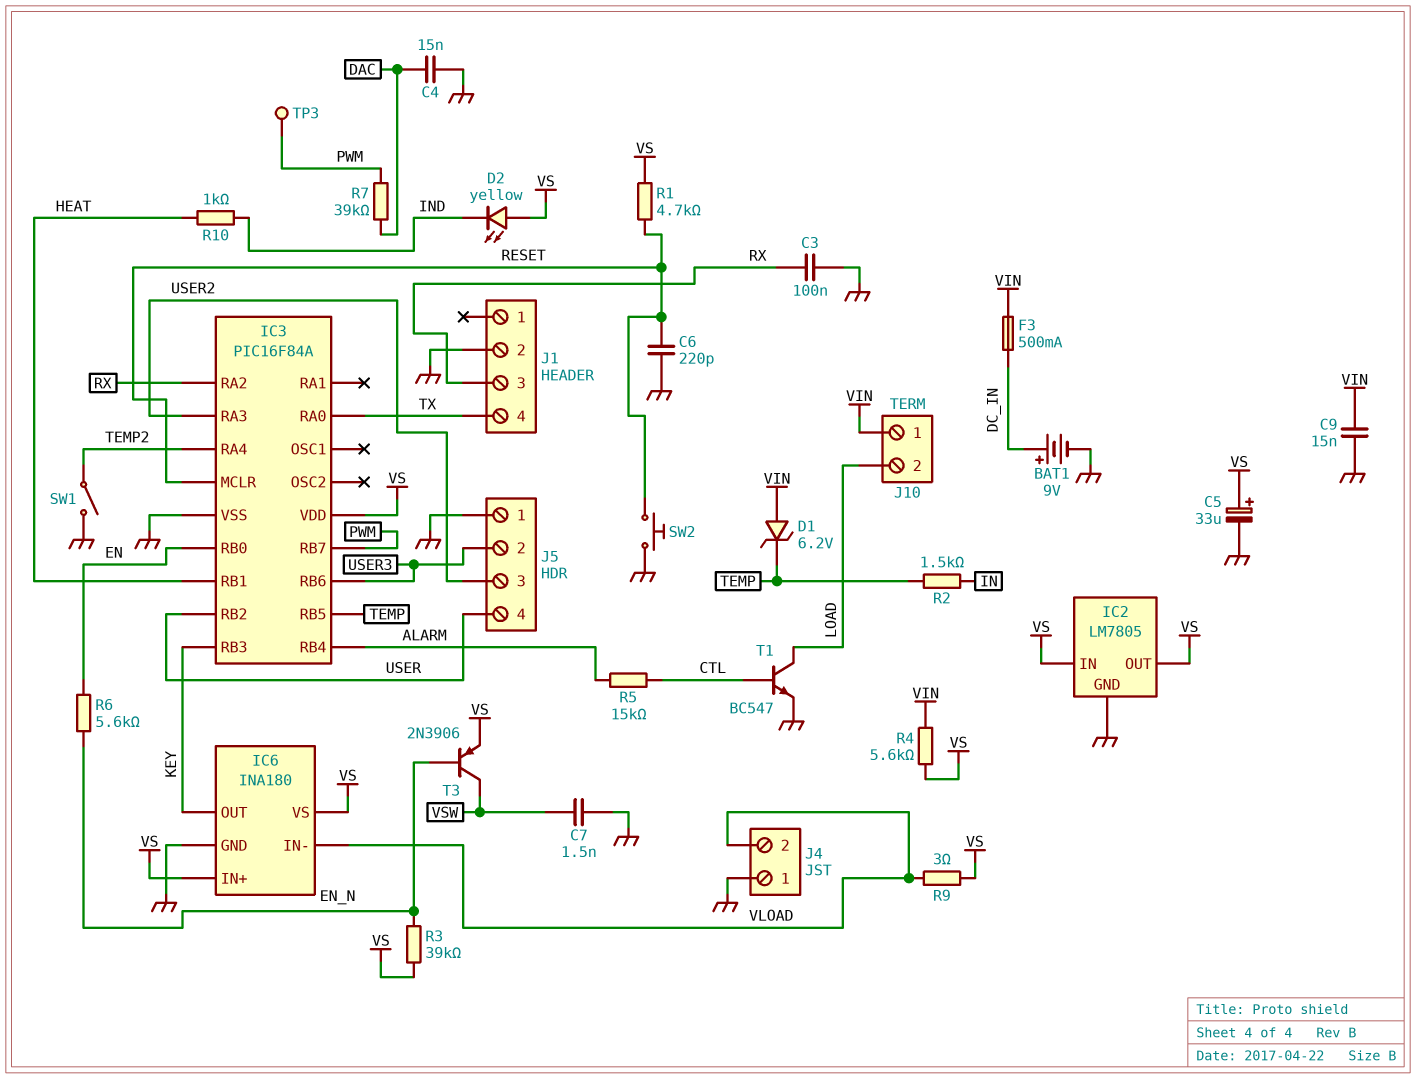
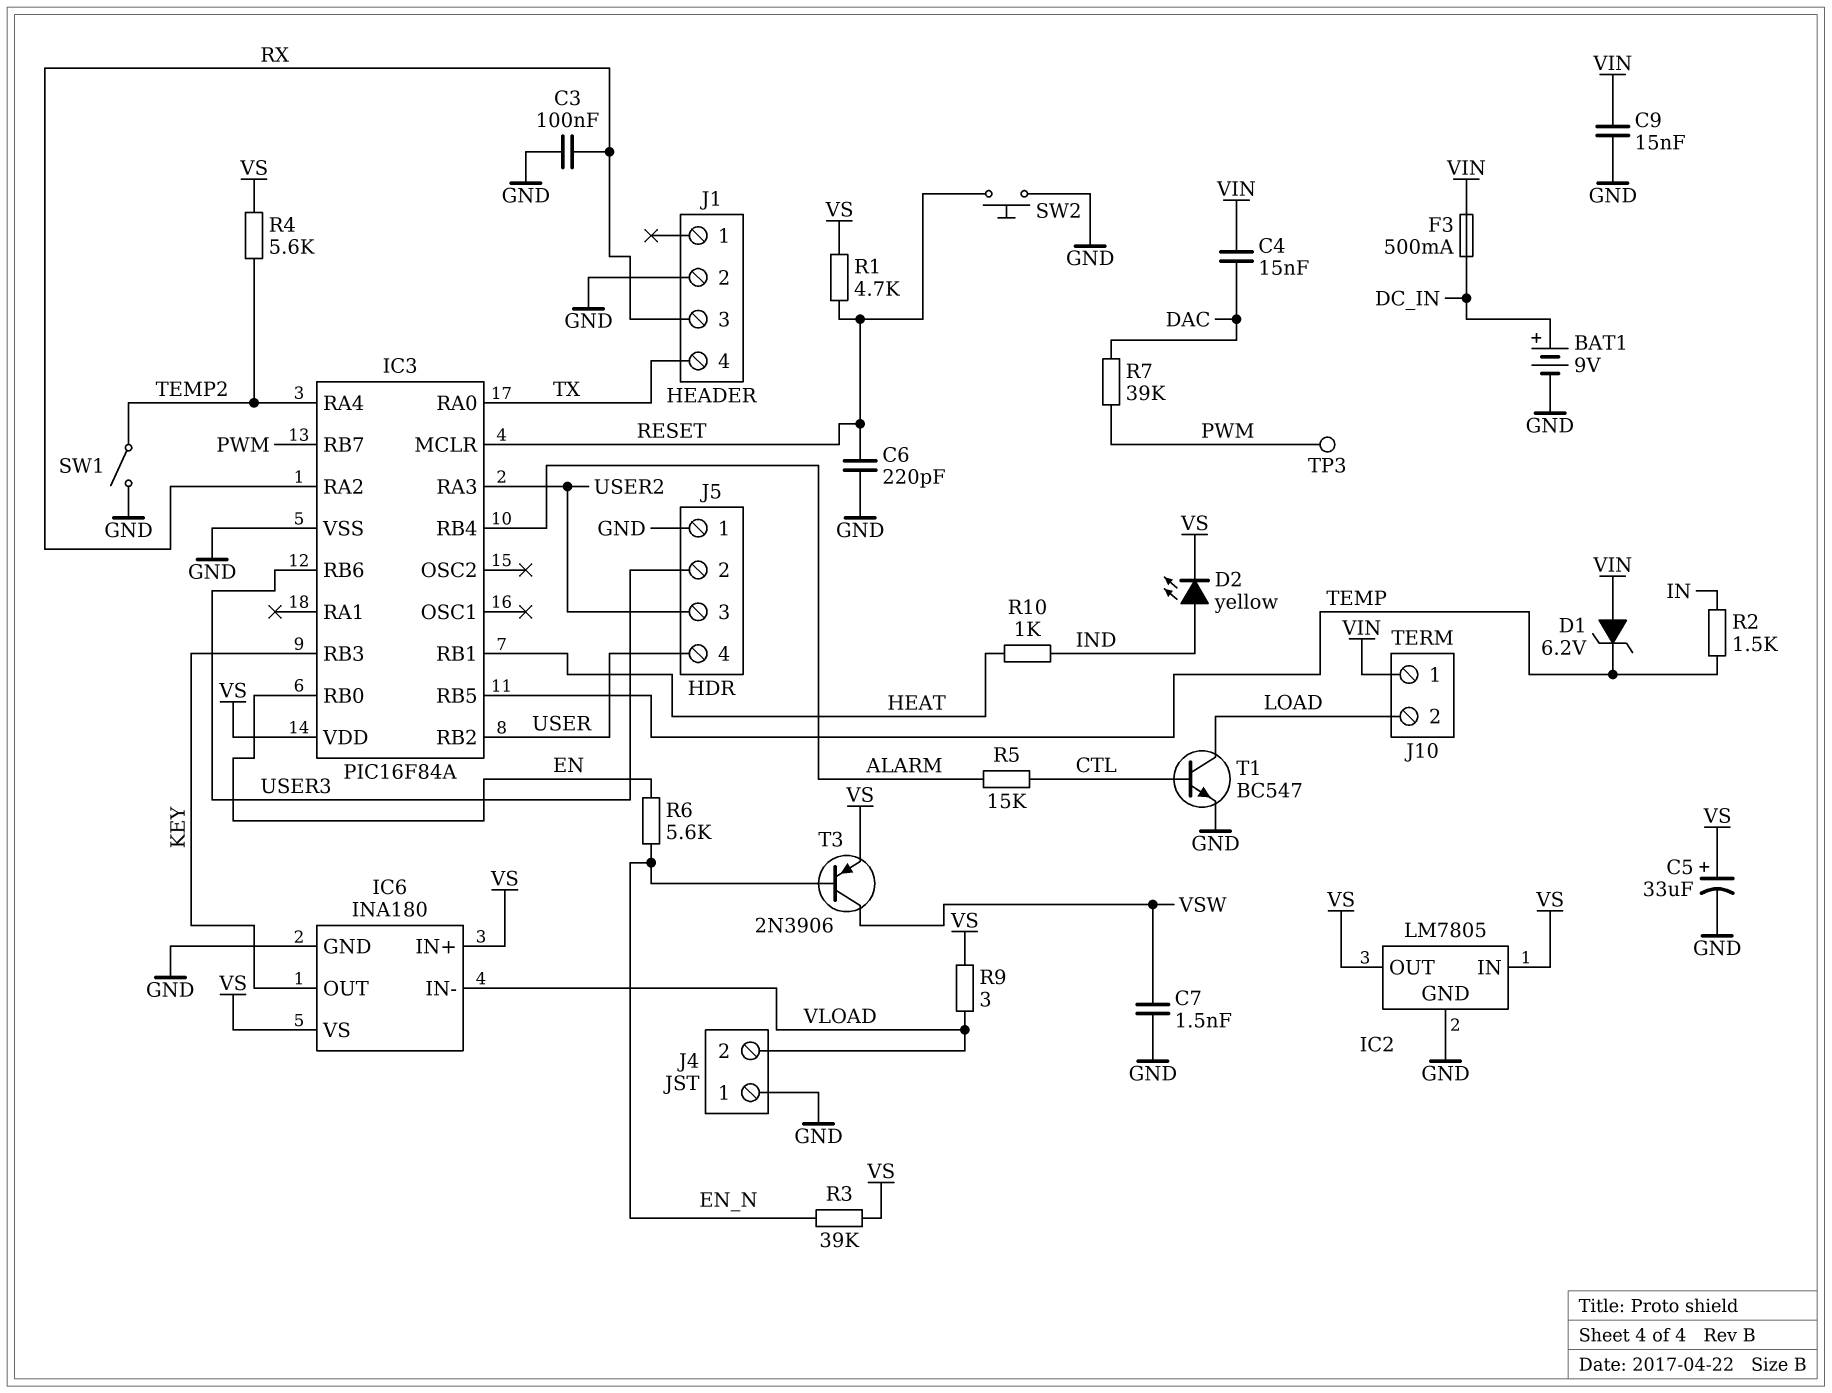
C4: 15nF (DAC, GND) -> 15nF (DAC, VIN)
D2: LED yellow (A VS, K IND) -> LED yellow (A IND, K VS)
R4: 5.6k (VIN, VS) -> 5.6k (TEMP2, VS)

